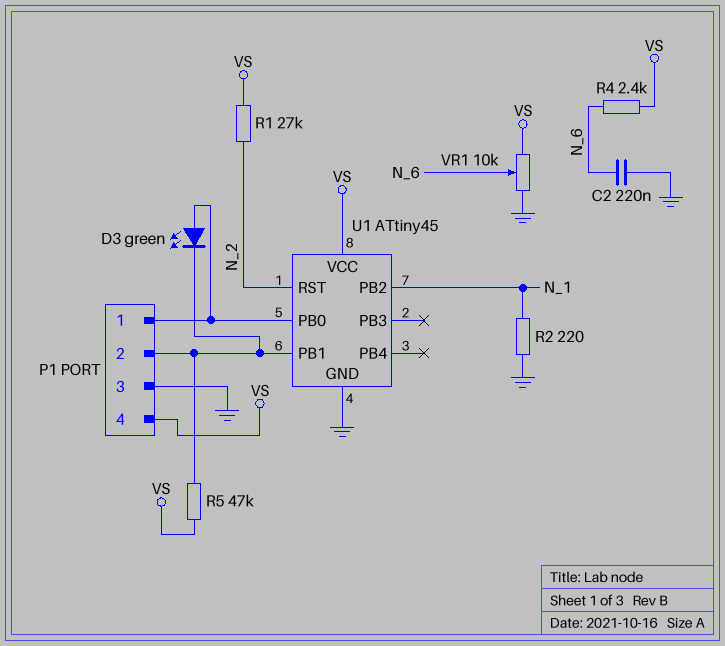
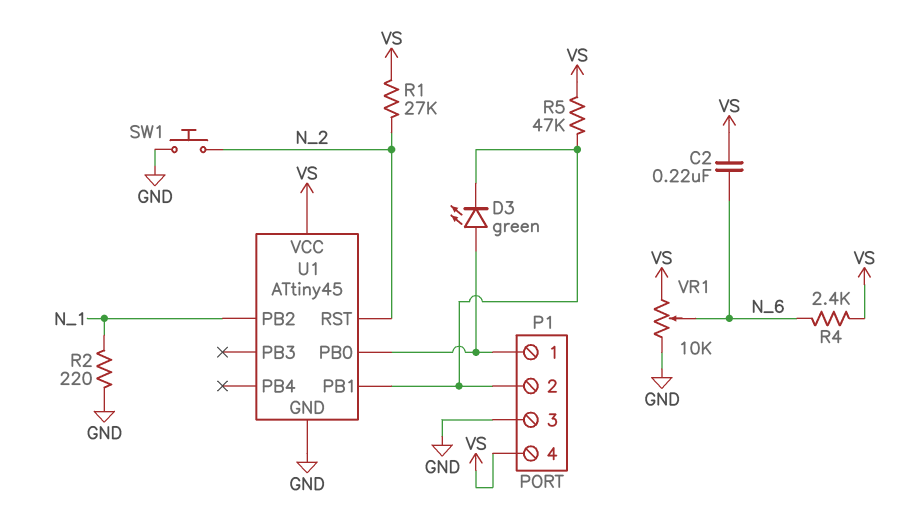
C2: 220nF (GND, N_6) -> 220nF (N_6, VS)
SW1: none -> button (GND, N_2)

